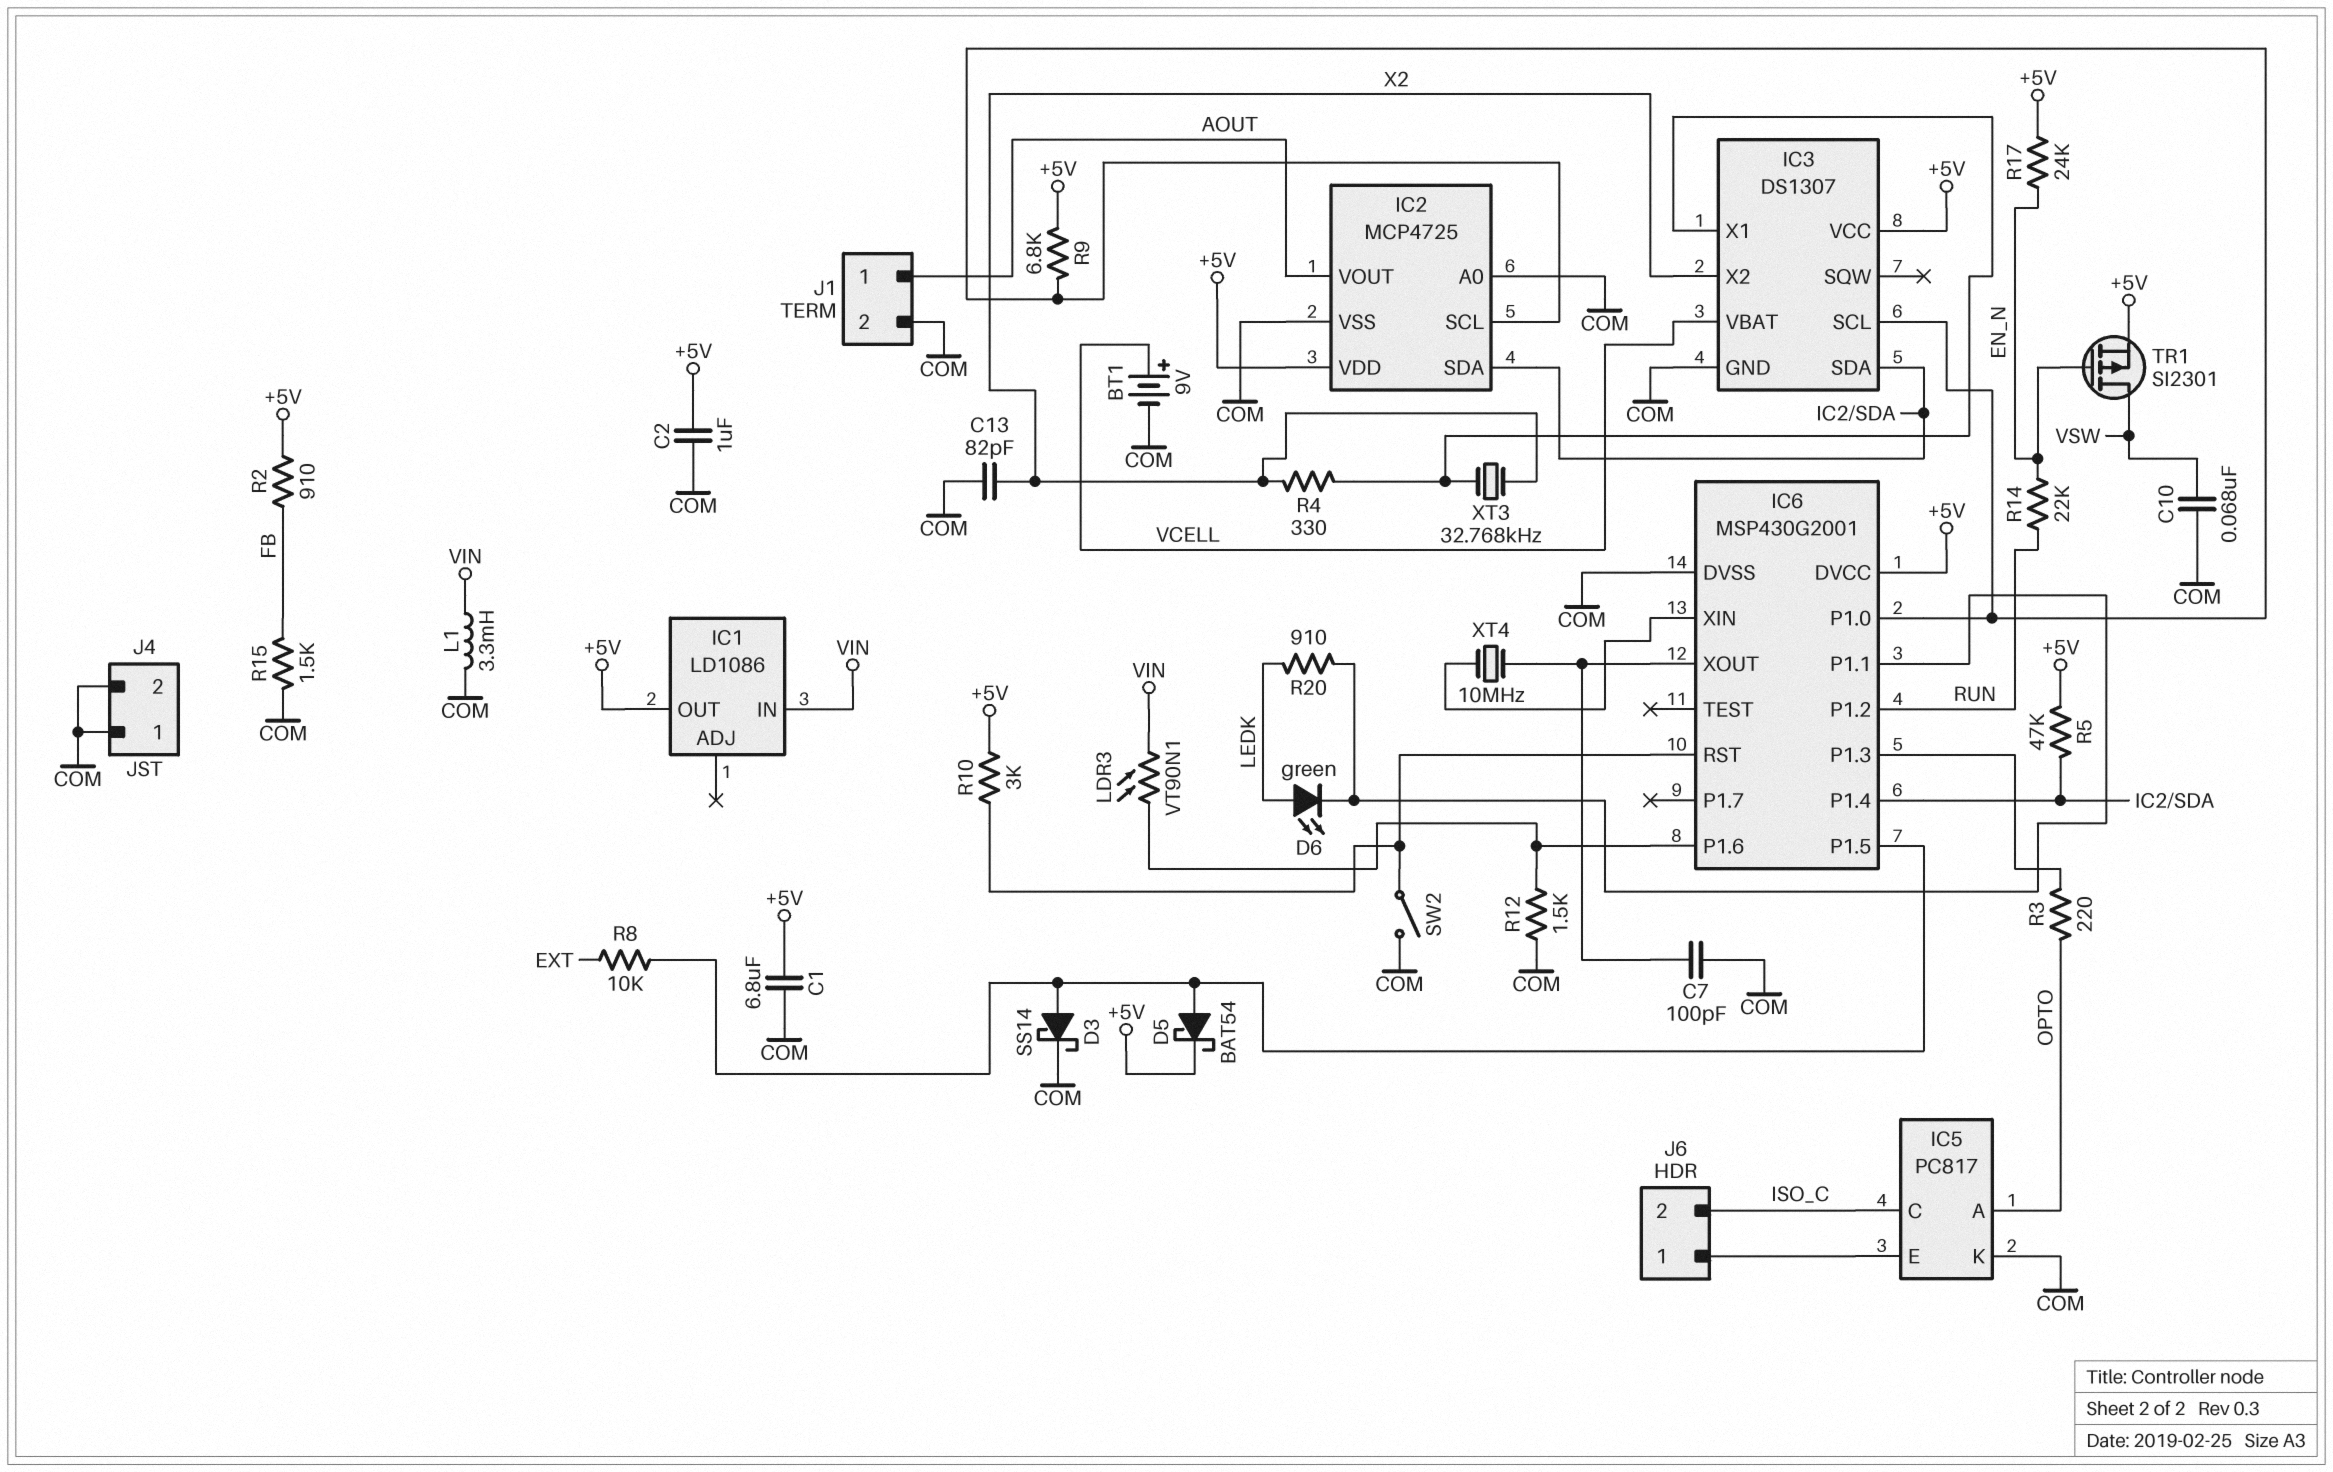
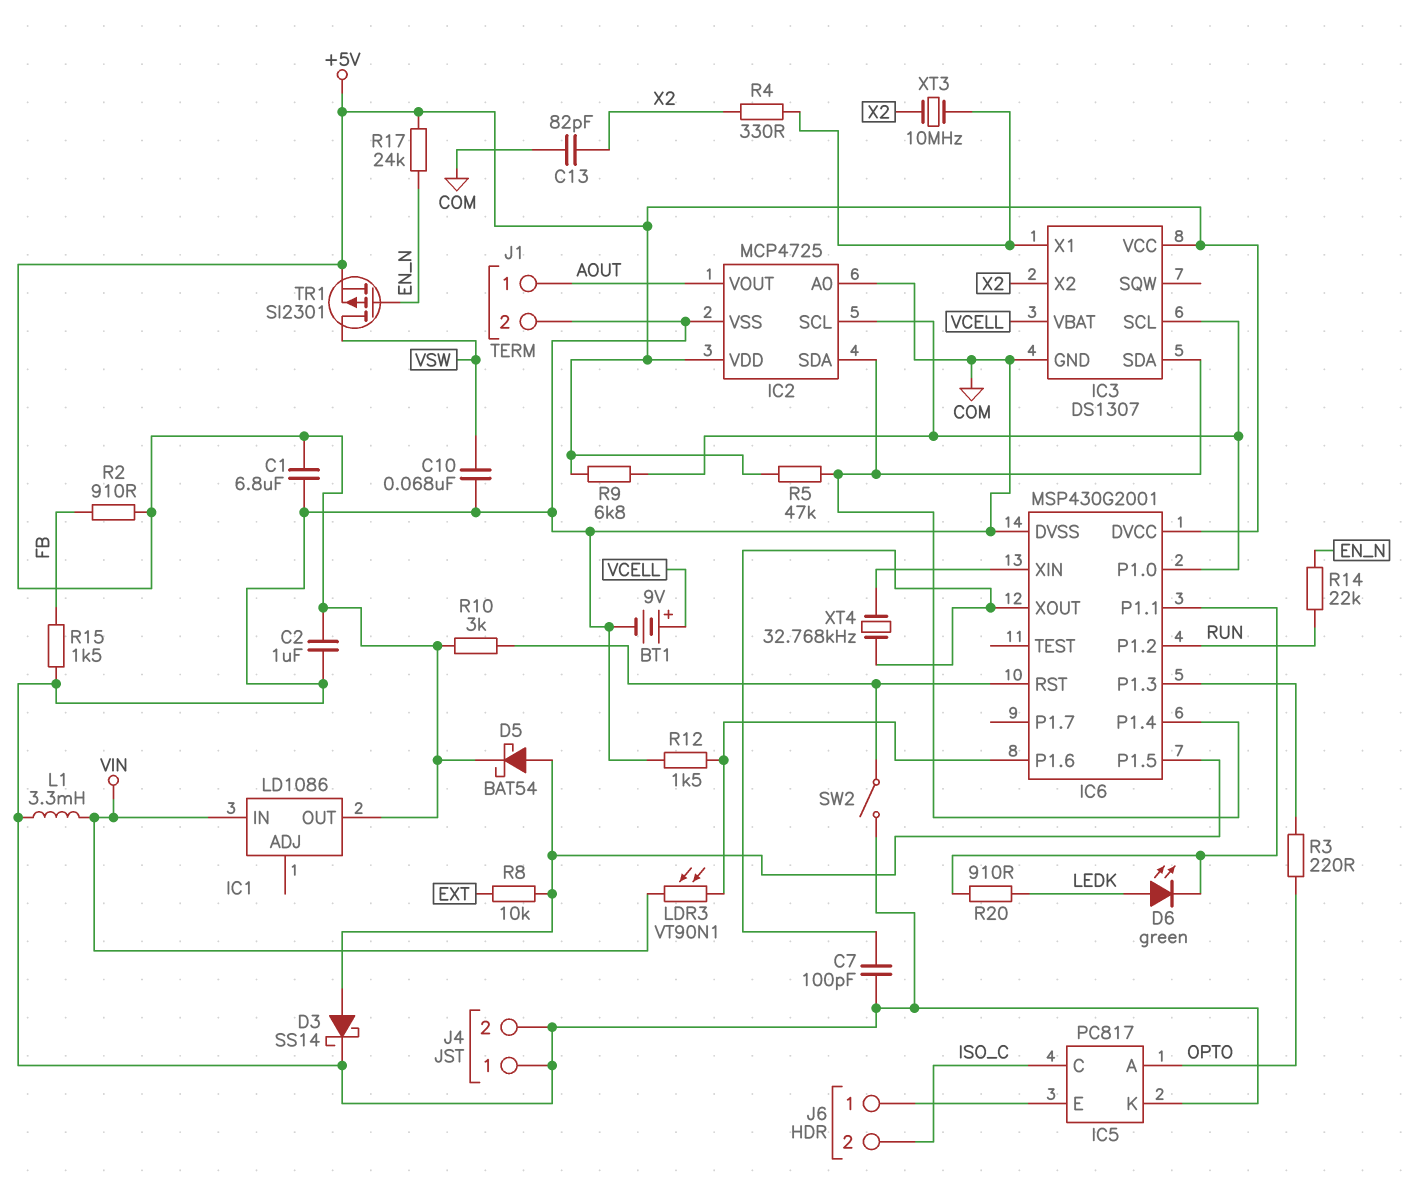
XT3: 32.768kHz (IC3/X1, X2) -> 10MHz (IC3/X1, X2)
XT4: 10MHz (IC6/XIN, IC6/XOUT) -> 32.768kHz (IC6/XIN, IC6/XOUT)

